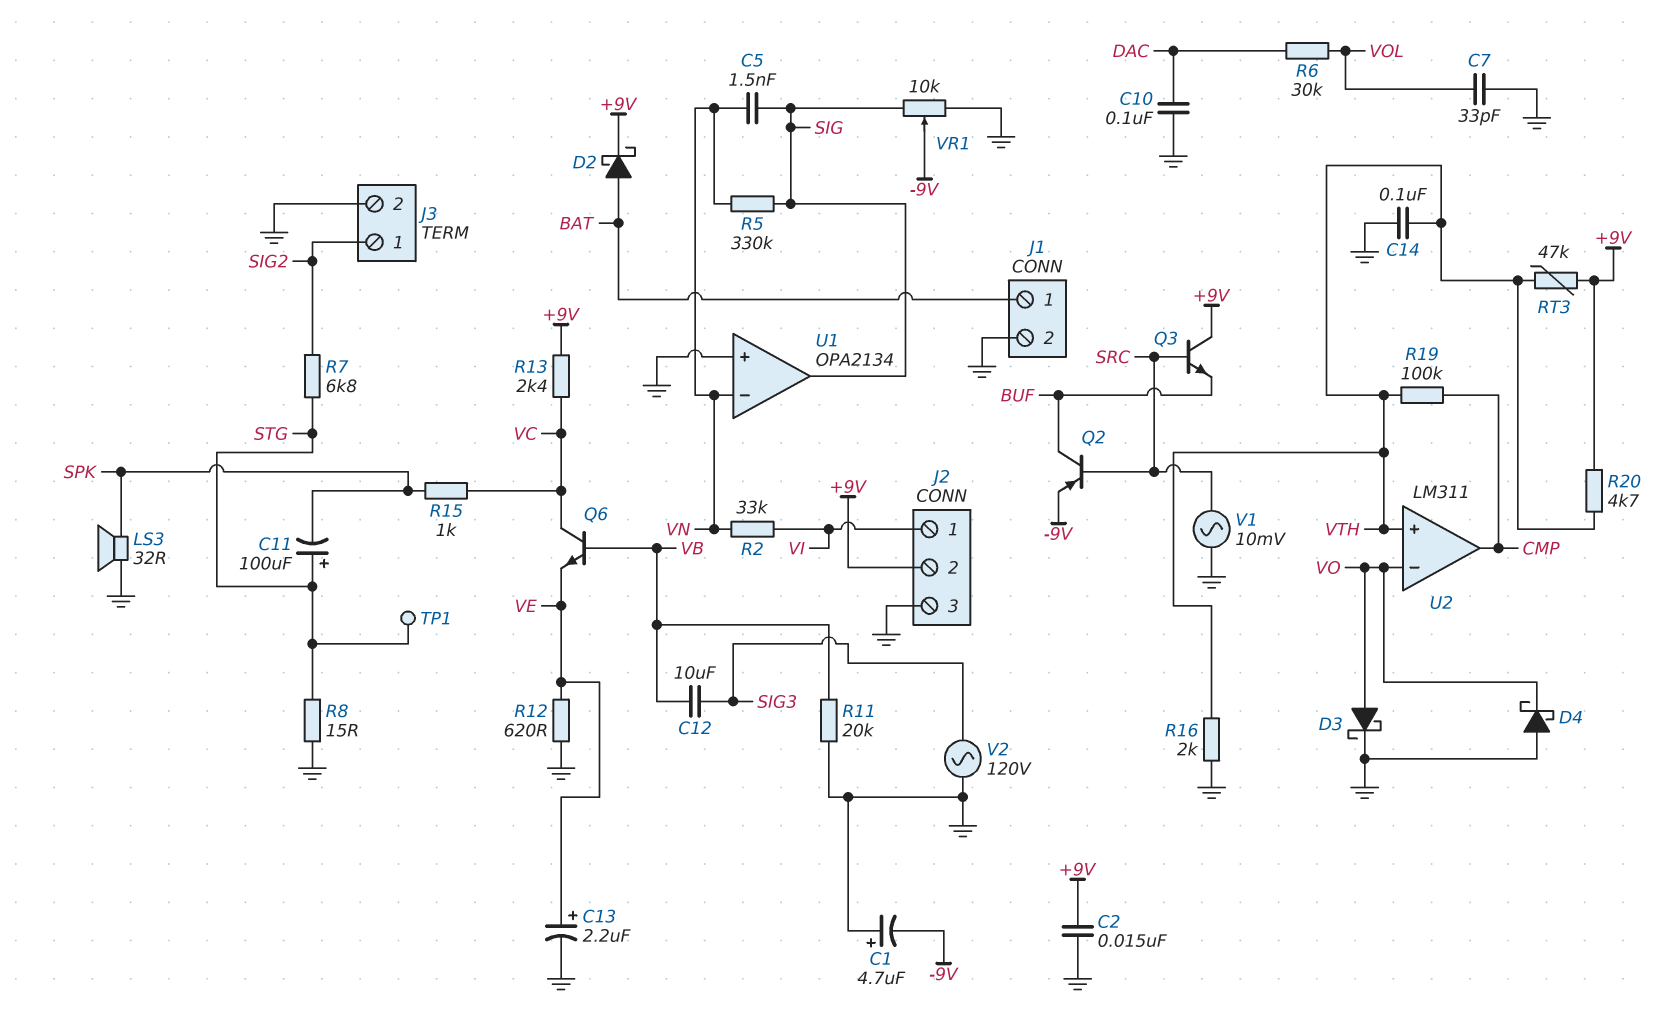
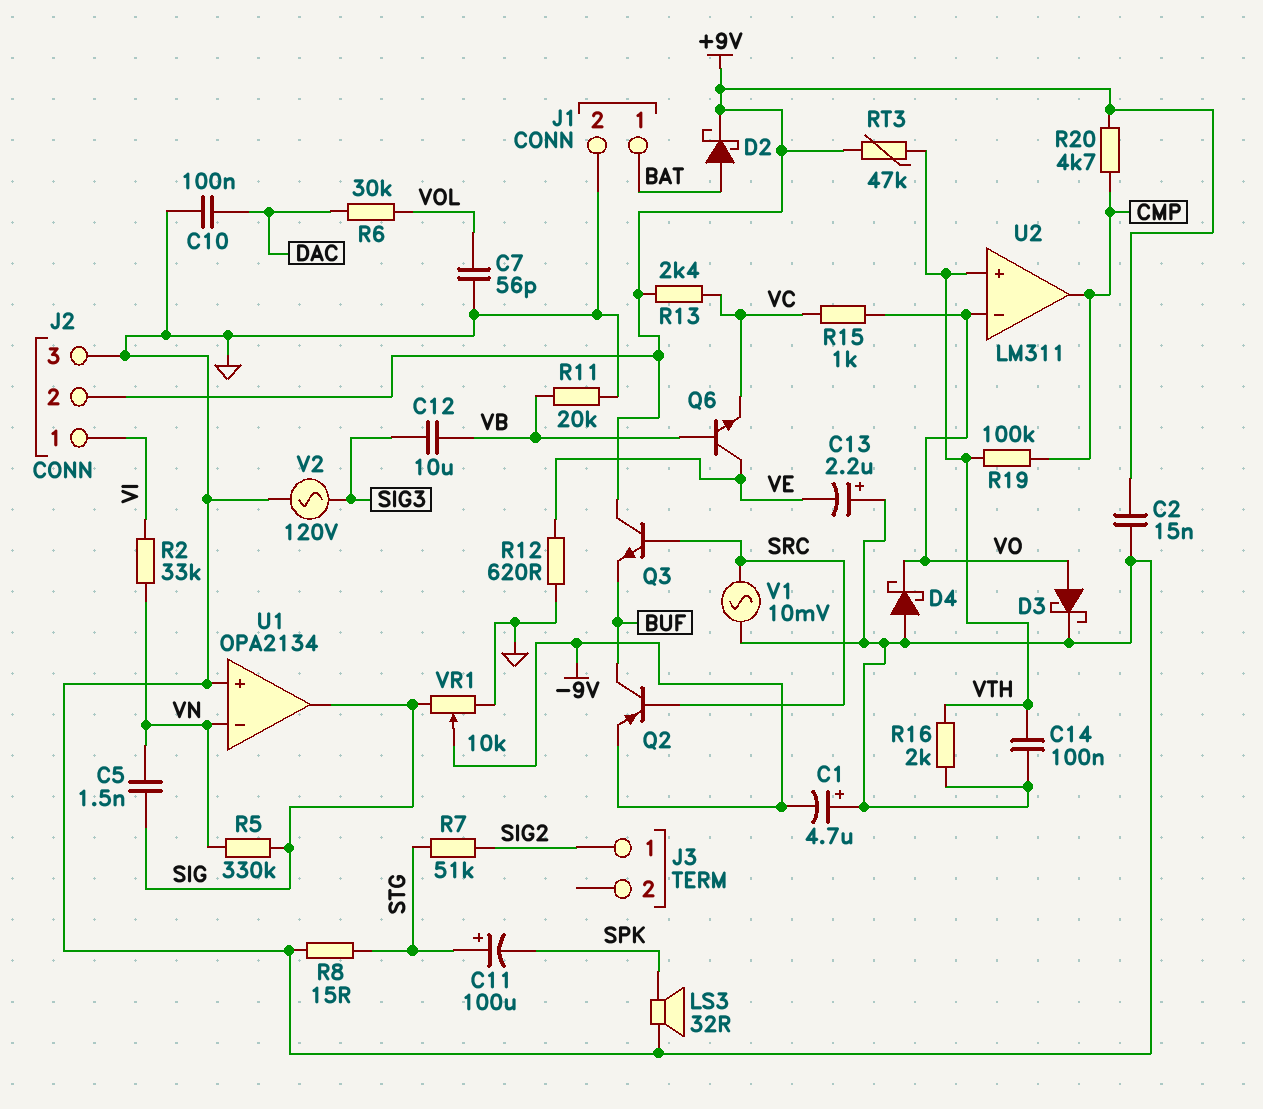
C7: 33pF (GND, VOL) -> 56pF (GND, VOL)
C13: 2.2uF (plus VE, minus GND) -> 2.2uF (plus GND, minus VE)
J3 pin 2: GND -> none
Q6: NPN (B VB, C VC, E VE) -> NPN (B VB, C VE, E VC)
R7: 6.8k (SIG2, STG) -> 51k (SIG2, STG)
R15: 1k (SPK, VC) -> 1k (VC, VO)
R20: 4.7k (+9V, VTH) -> 4.7k (+9V, CMP)
TP1: test point (STG) -> none

